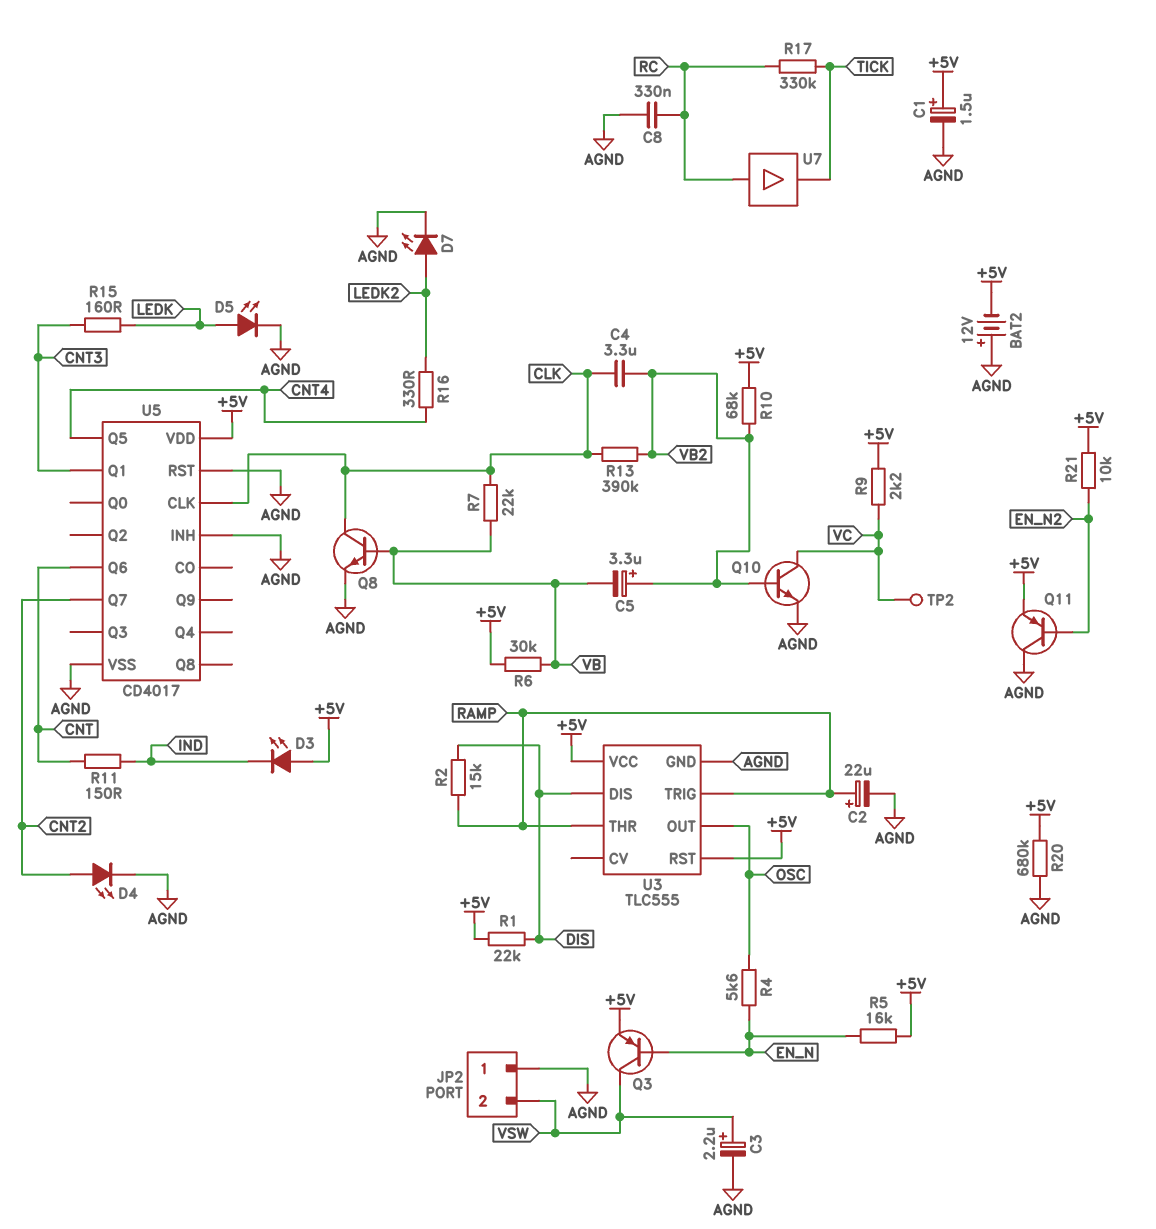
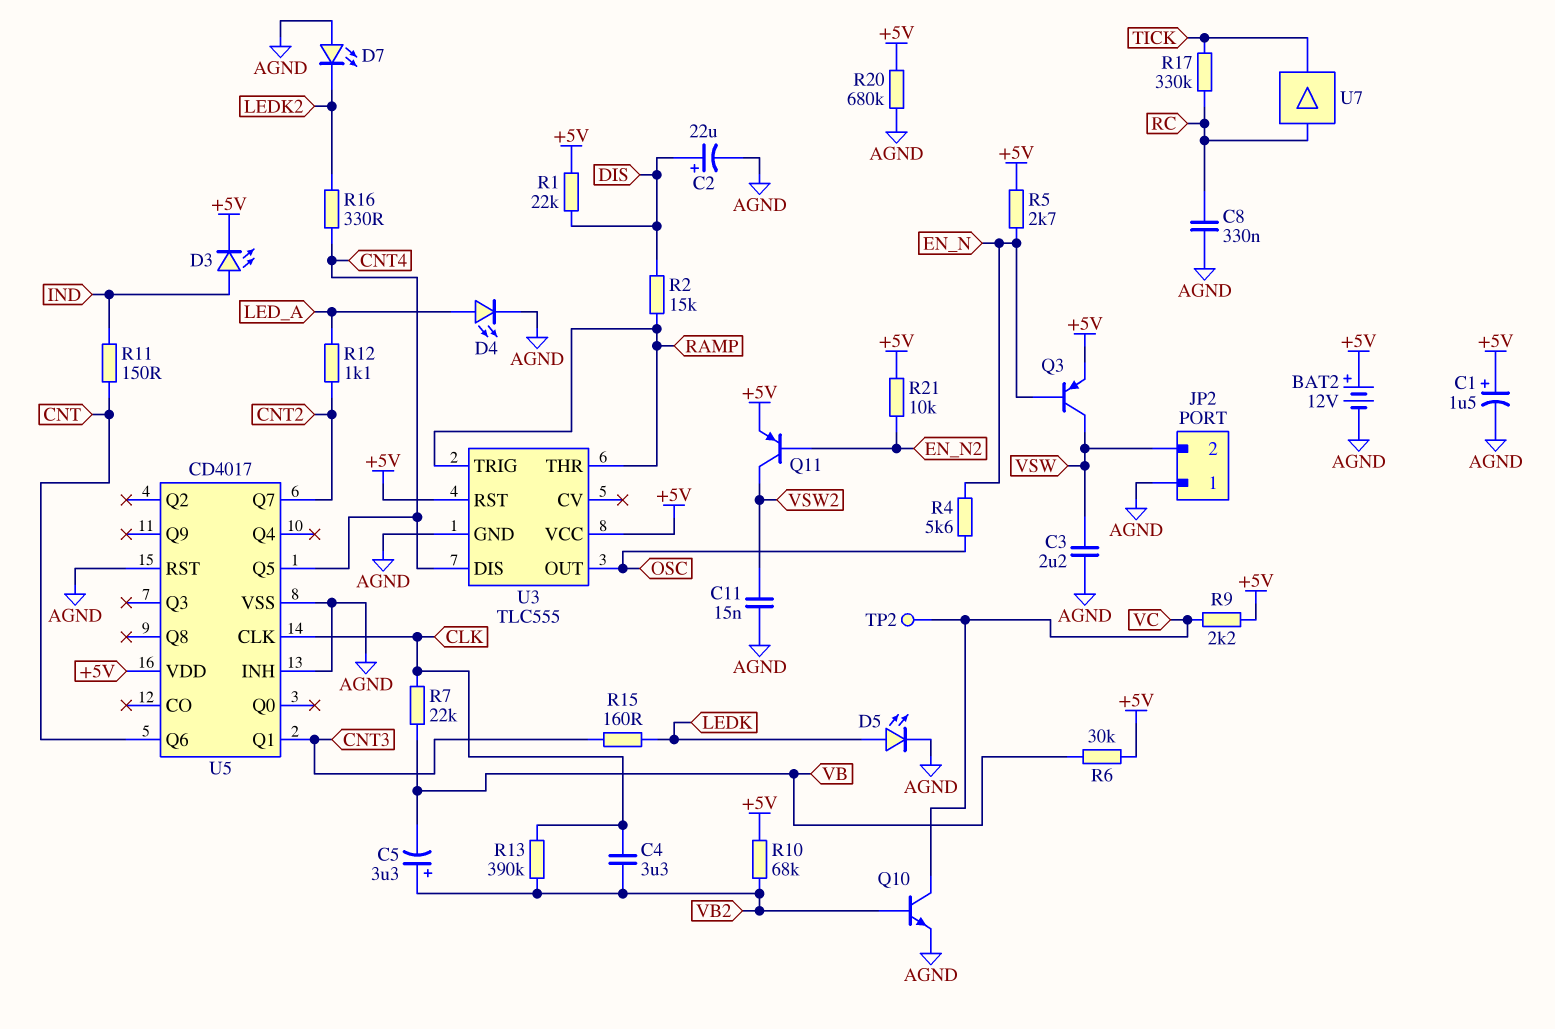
BAT2: 12V (plus AGND, minus +5V) -> 12V (plus +5V, minus AGND)
C2: 22uF (plus RAMP, minus AGND) -> 22uF (plus DIS, minus AGND)
C3: 2.2uF (plus VSW, minus AGND) -> 2.2uF (AGND, VSW)
C11: none -> 15nF (AGND, VSW2)
D3: LED (A +5V, K IND) -> LED (A IND, K +5V)
D4: LED (A CNT2, K AGND) -> LED (A LED_A, K AGND)
D7: LED (A LEDK2, K AGND) -> LED (A AGND, K LEDK2)
Q8: NPN (B VB, C CLK, E AGND) -> none
Q11: PNP (B EN_N2, C AGND, E +5V) -> PNP (B EN_N2, C VSW2, E +5V)
R5: 16k (+5V, EN_N) -> 2.7k (+5V, EN_N)
R12: none -> 1.1k (CNT2, LED_A)
U3 pin DIS: DIS -> CNT4

